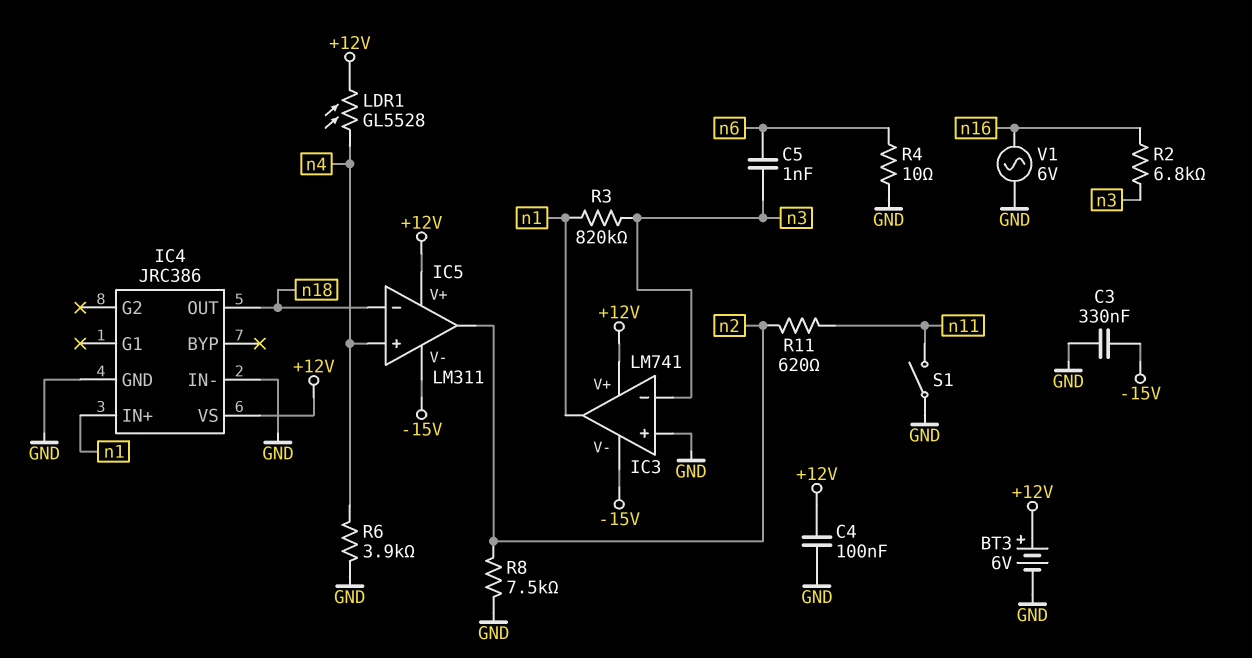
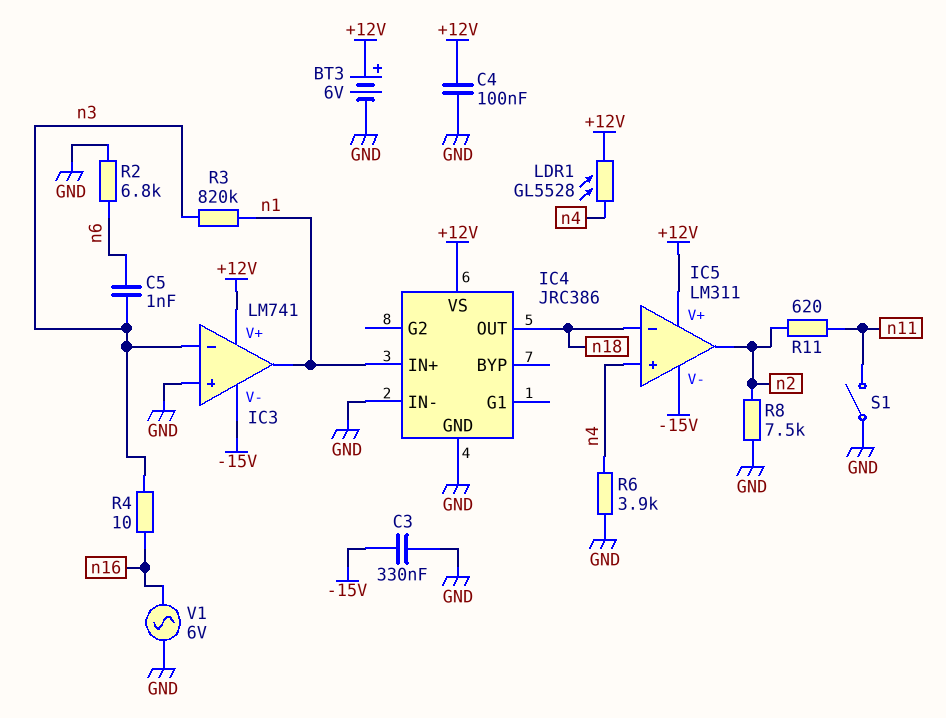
R2: 6.8k (n3, n16) -> 6.8k (GND, n6)
R4: 10 (GND, n6) -> 10 (n3, n16)

